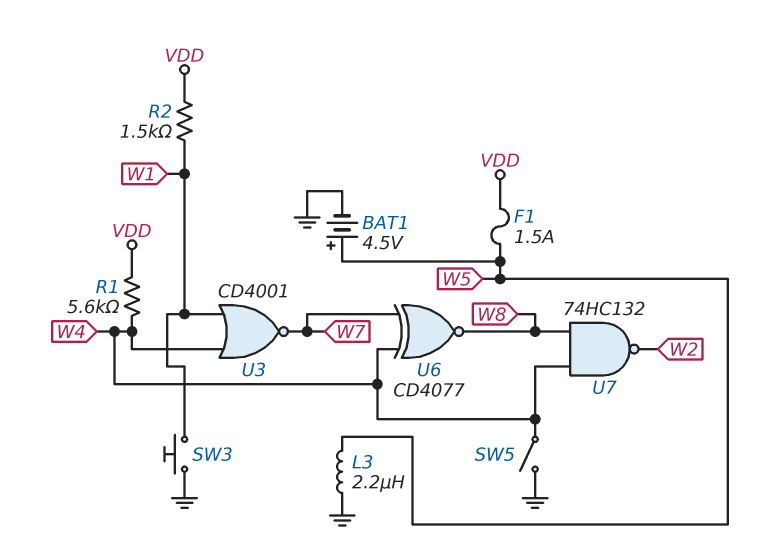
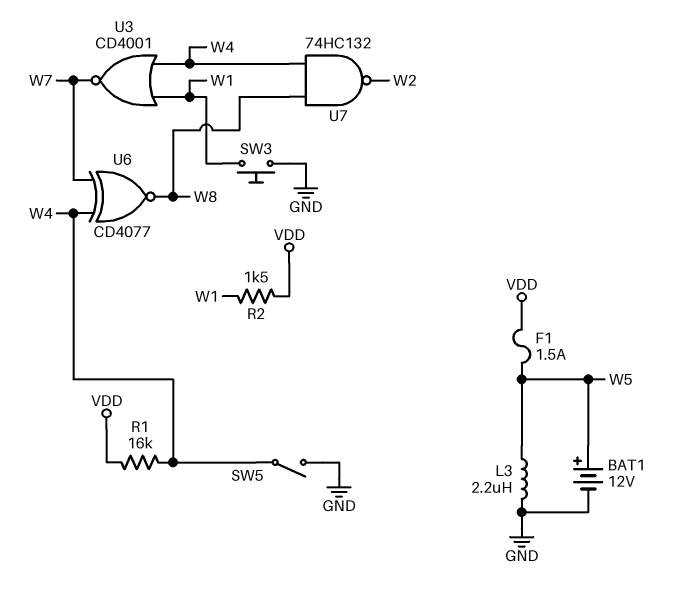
BAT1: 4.5V (plus W5, minus GND) -> 12V (plus W5, minus GND)
R1: 5.6k (VDD, W4) -> 16k (VDD, W4)

